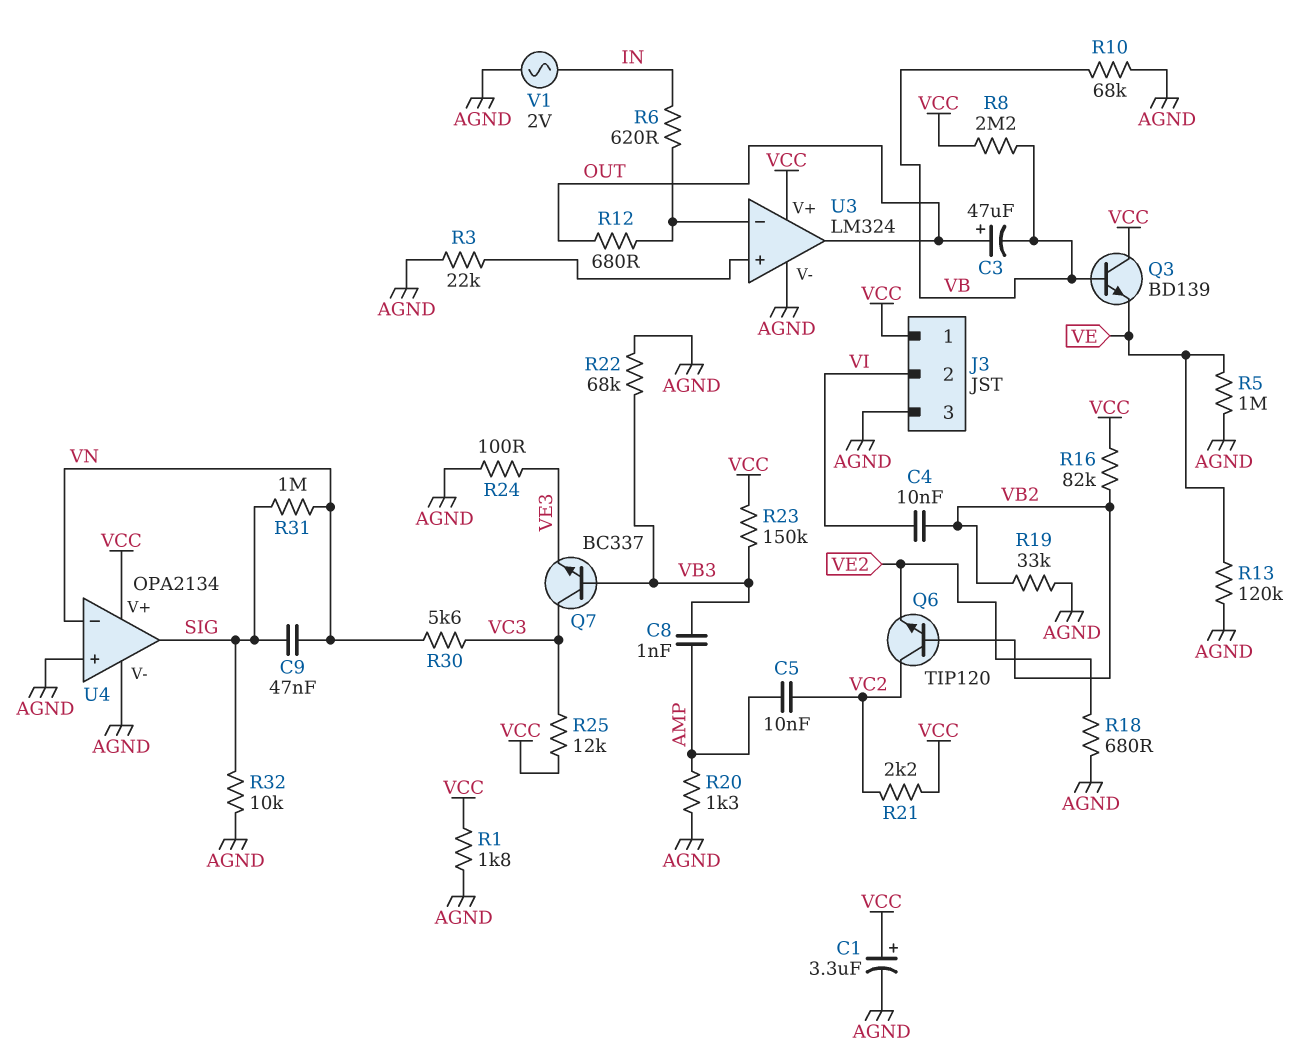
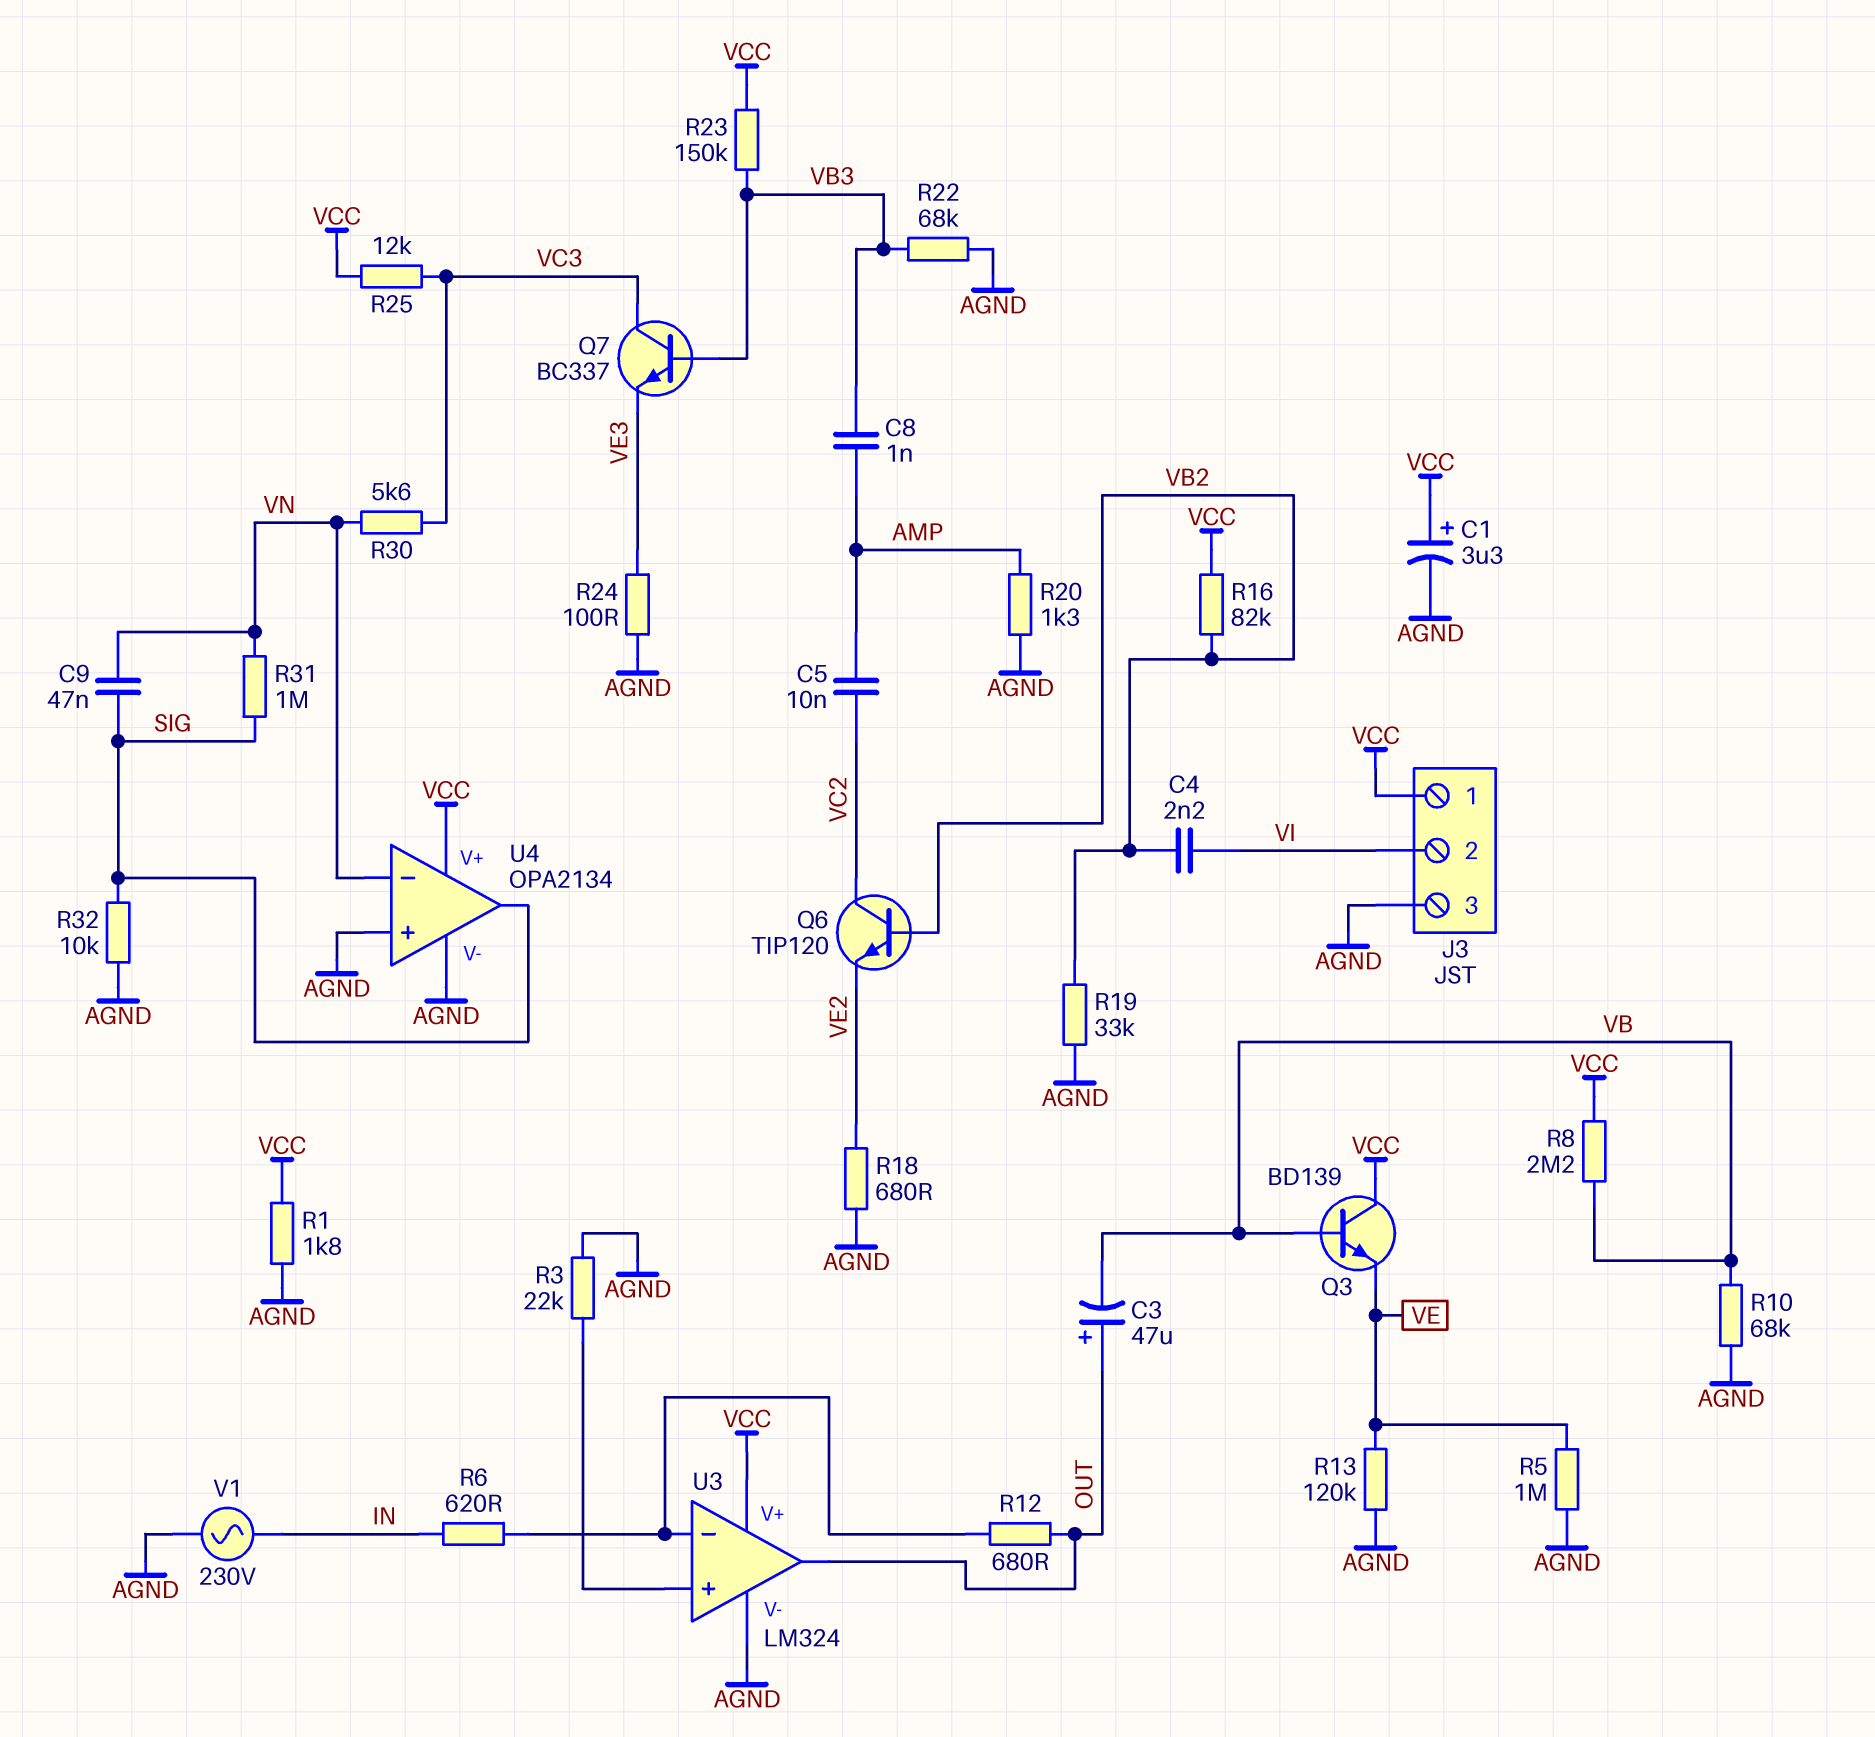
C4: 10nF (VB2, VI) -> 2.2nF (VB2, VI)
R21: 2.2k (VC2, VCC) -> none
V1: AC 2V (AGND, IN) -> AC 230V (AGND, IN)

